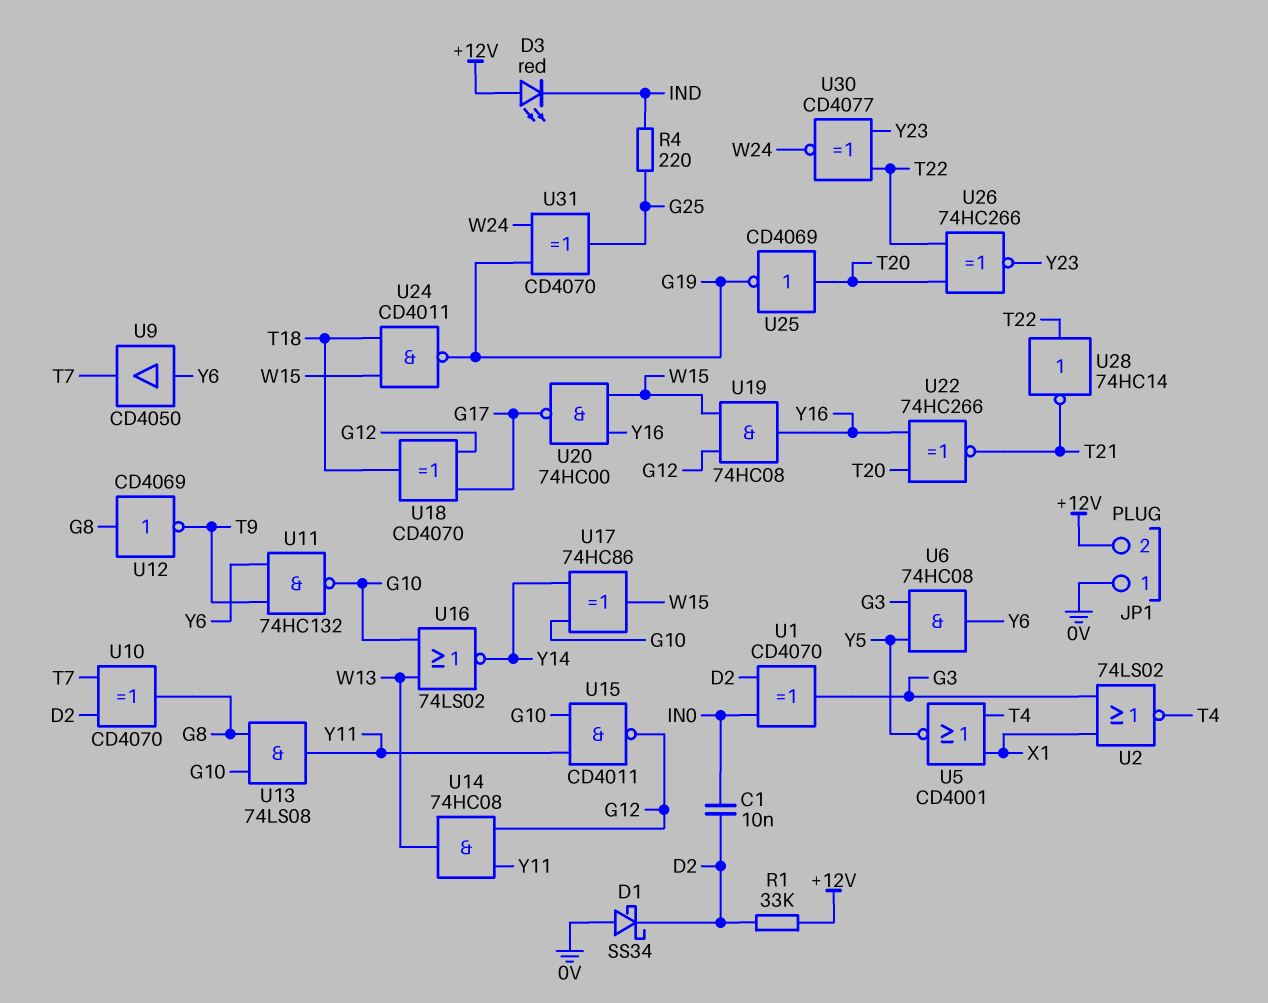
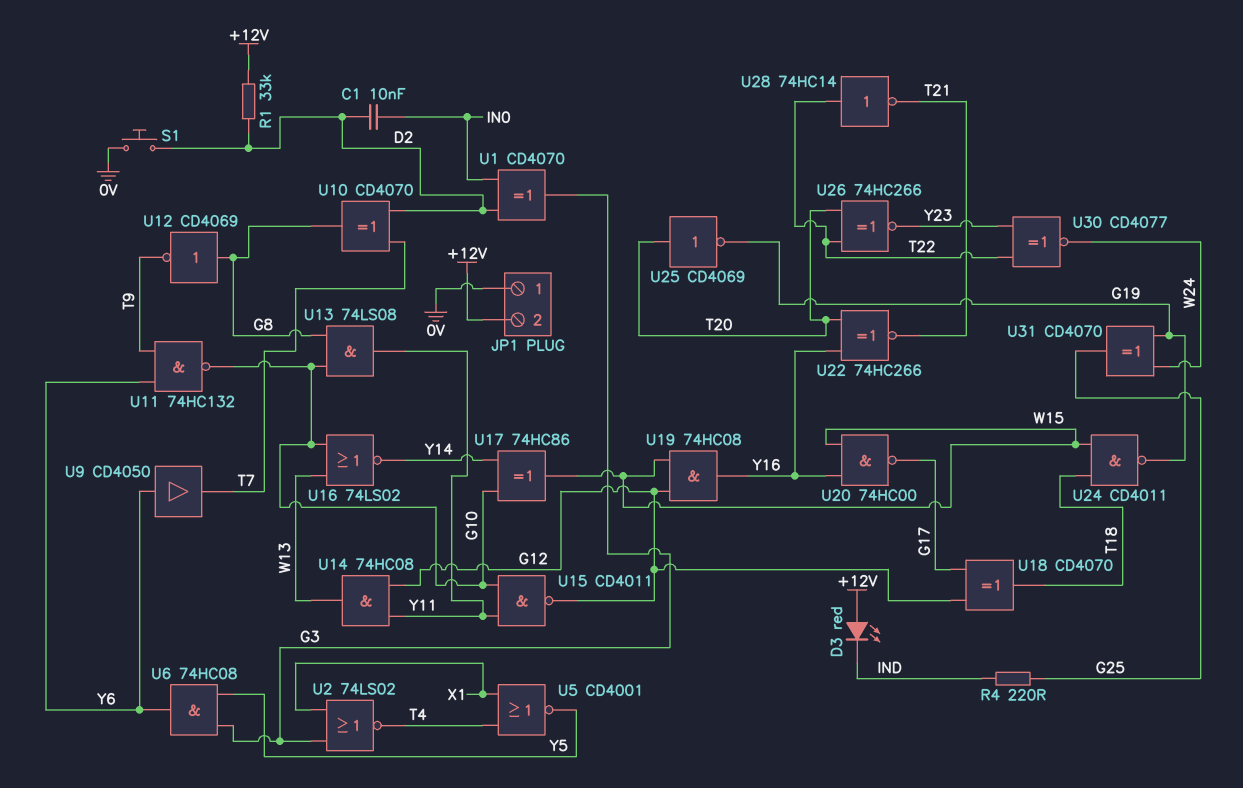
D1: schottky SS34 (A 0V, K D2) -> none
S1: none -> button (0V, D2)

